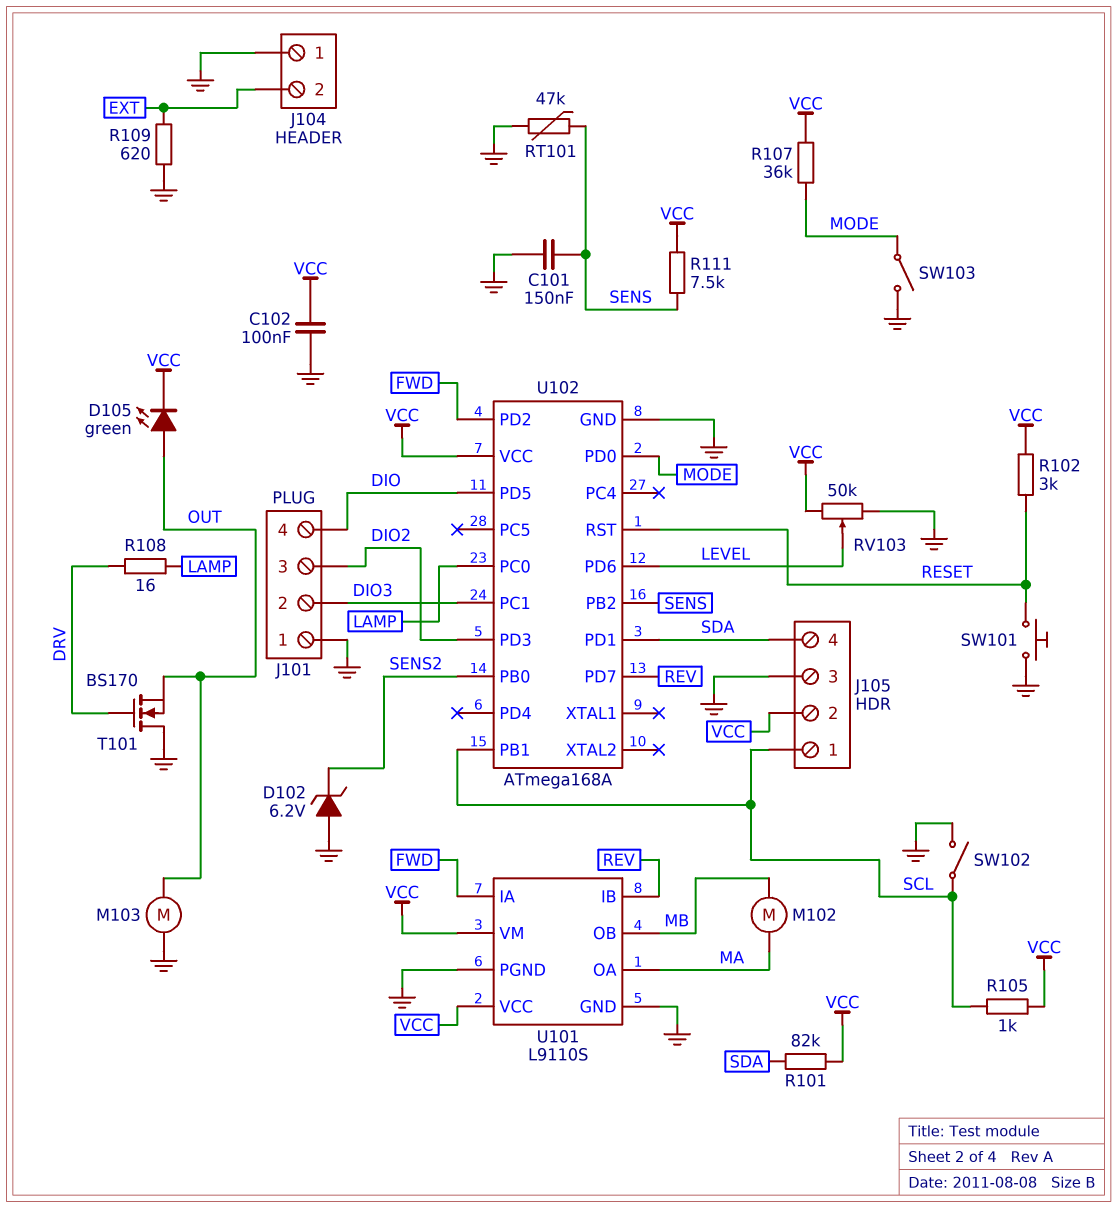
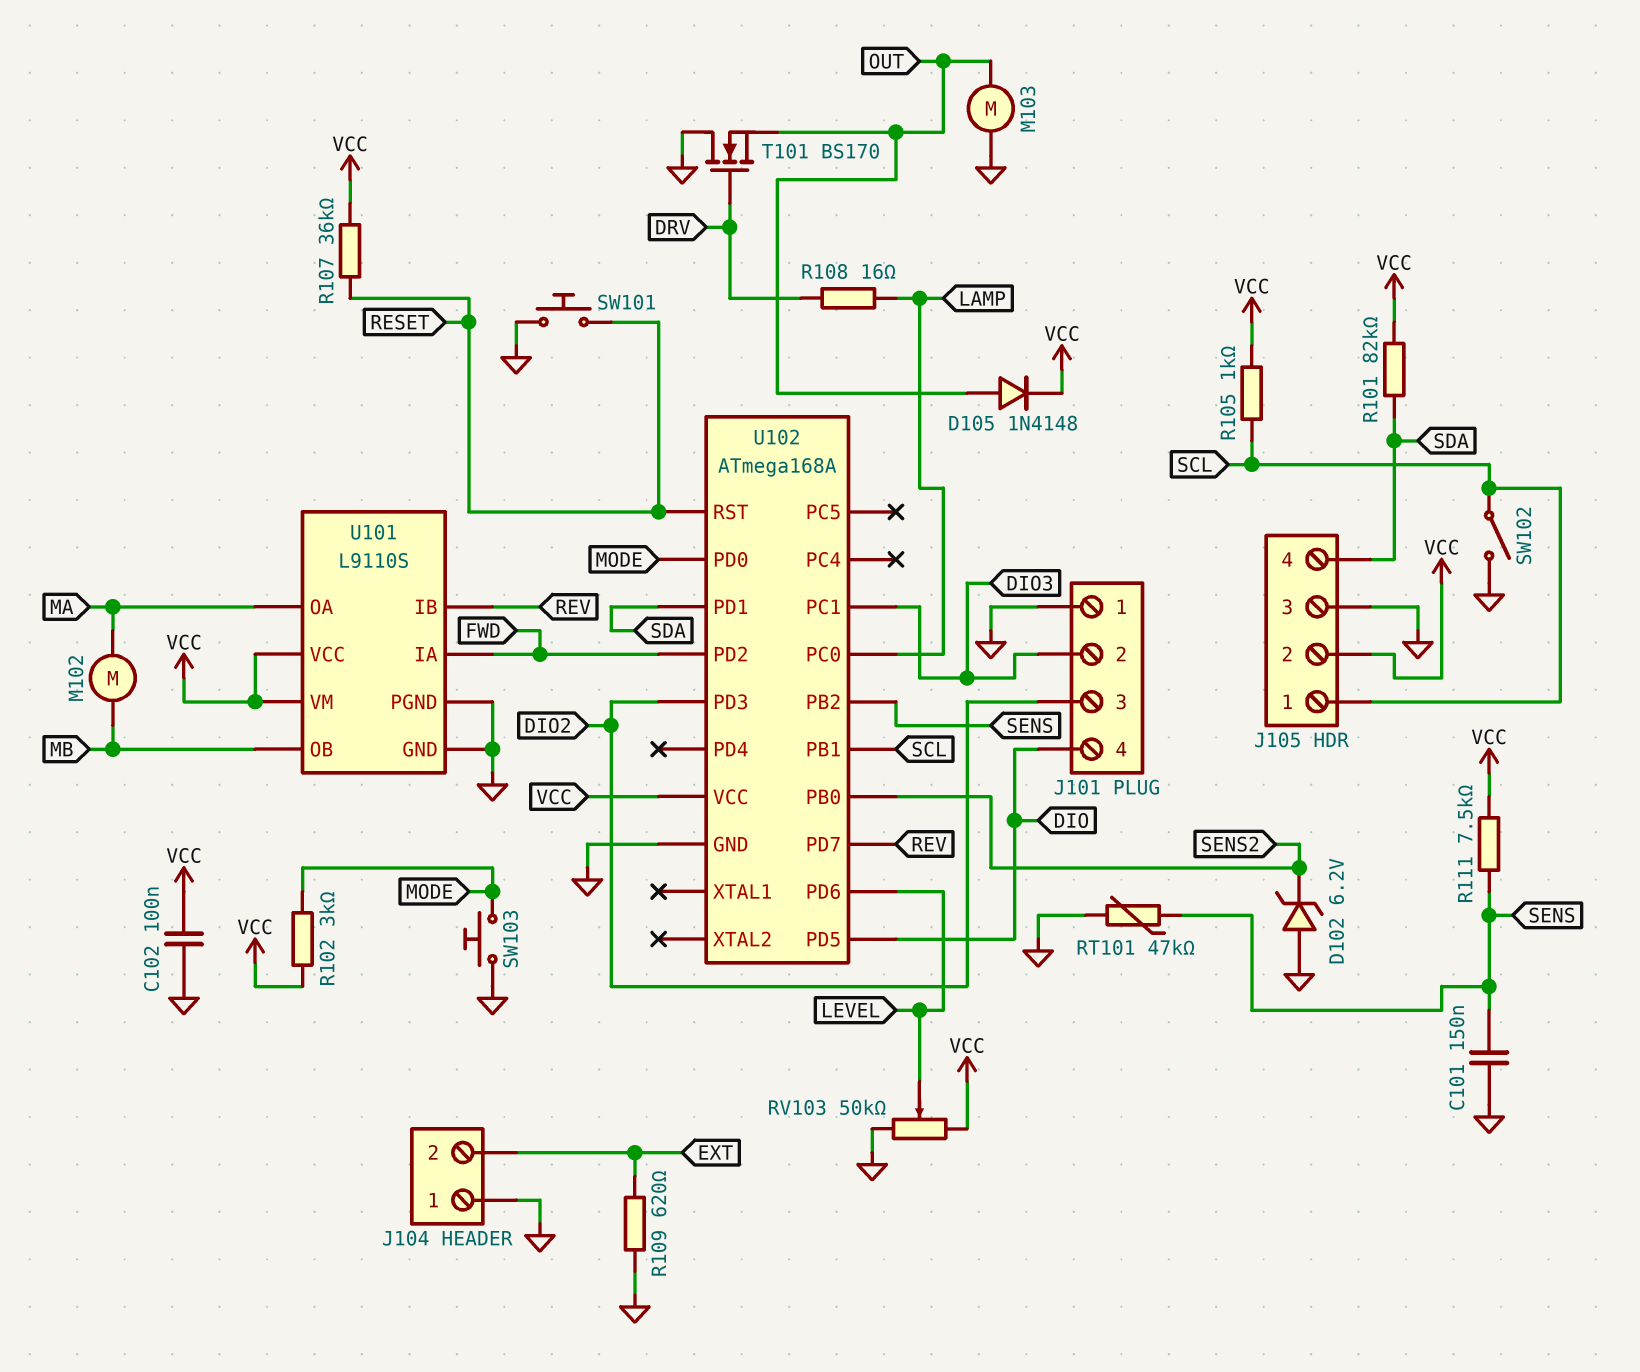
D105: LED green (A OUT, K VCC) -> diode 1N4148 (A OUT, K VCC)
R102: 3k (RESET, VCC) -> 3k (MODE, VCC)
R107: 36k (MODE, VCC) -> 36k (RESET, VCC)
SW103: switch (GND, MODE) -> button (GND, MODE)

